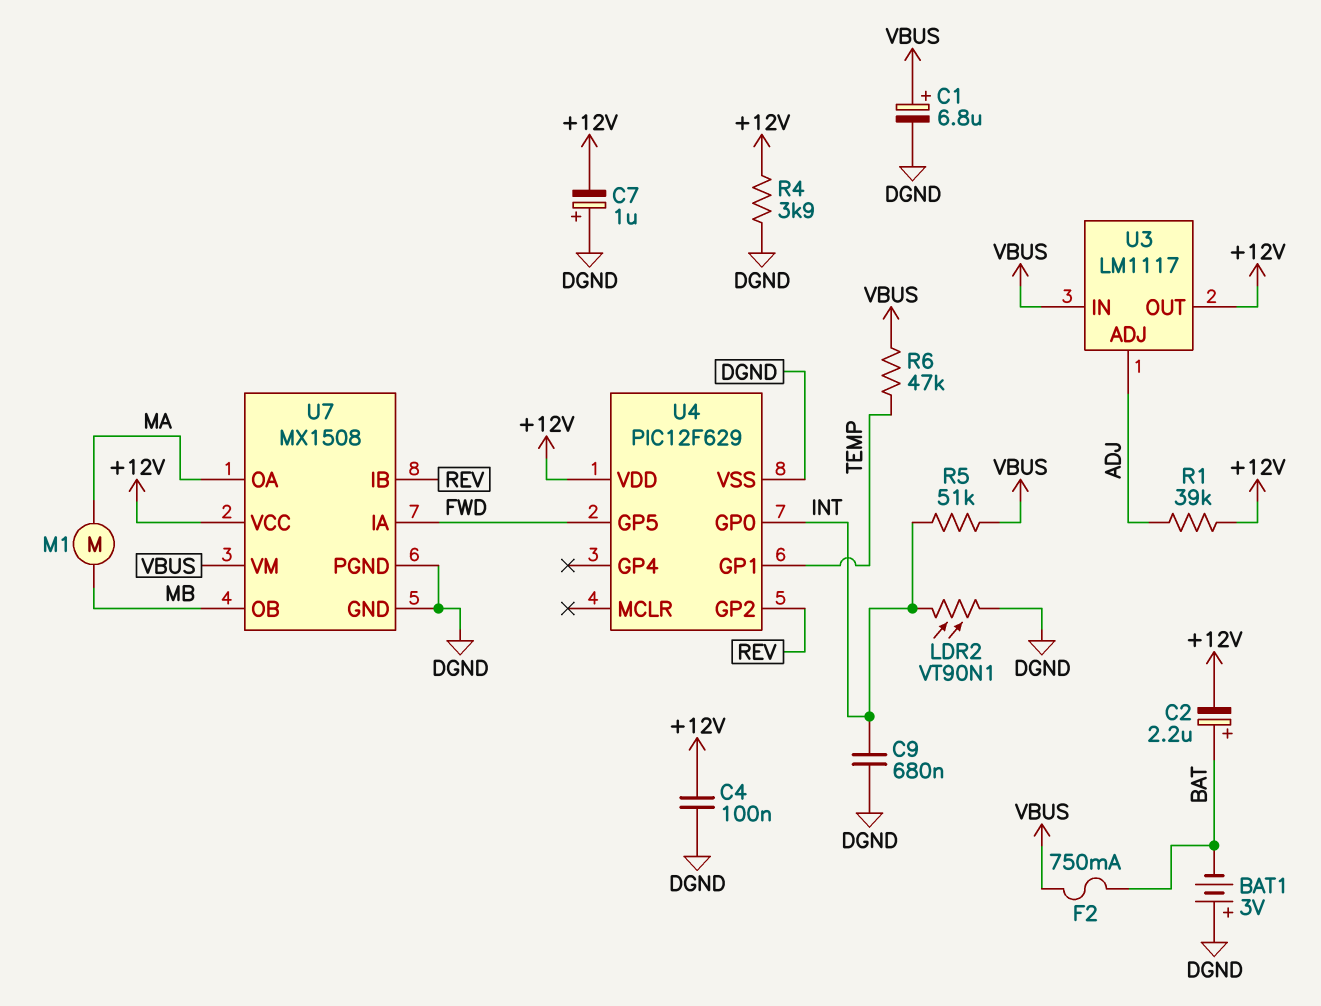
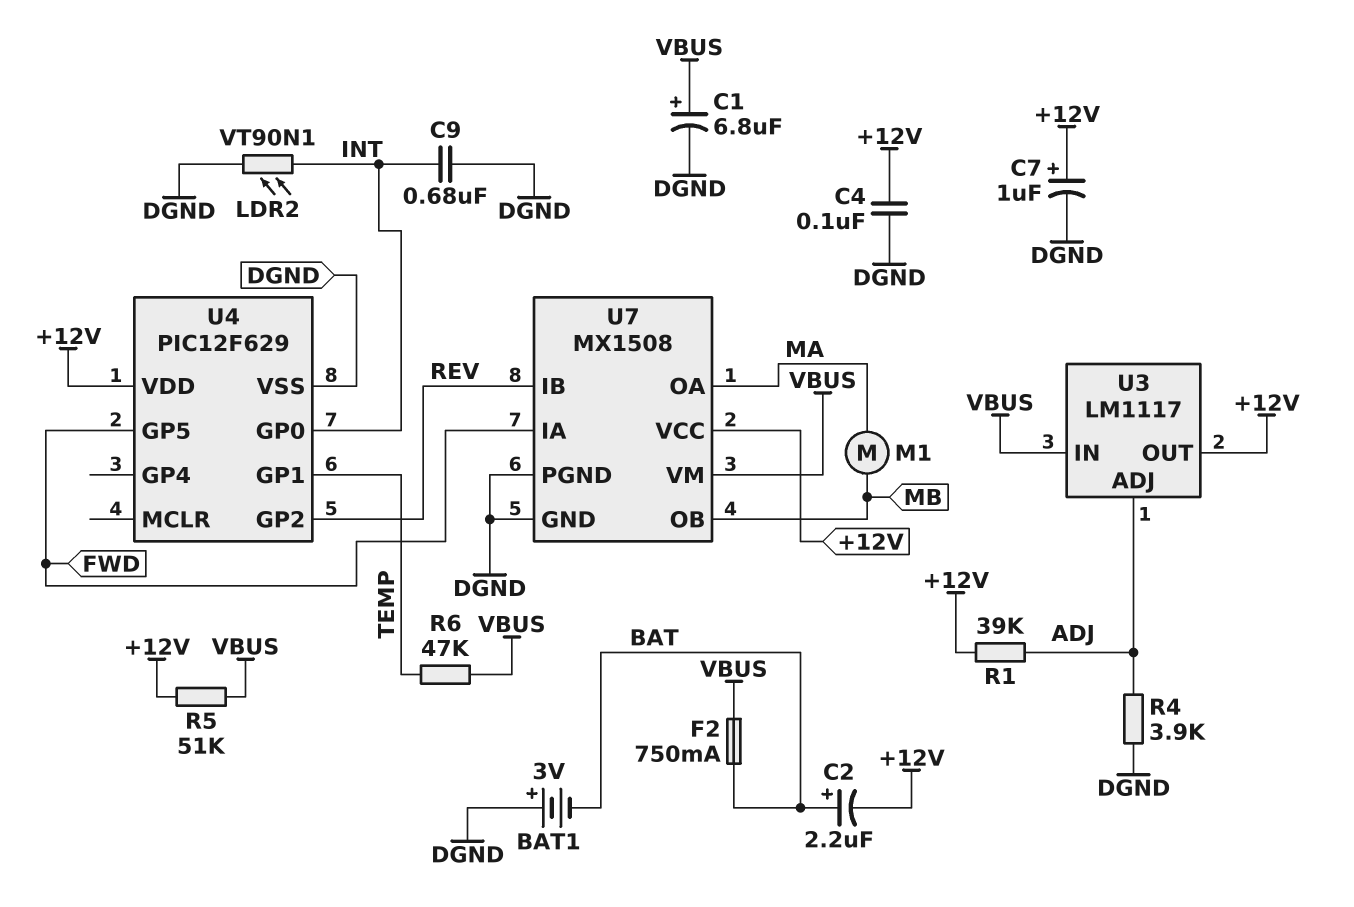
C7: 1uF (plus DGND, minus +12V) -> 1uF (plus +12V, minus DGND)
R4: 3.9k (+12V, DGND) -> 3.9k (ADJ, DGND)
R5: 51k (INT, VBUS) -> 51k (+12V, VBUS)

